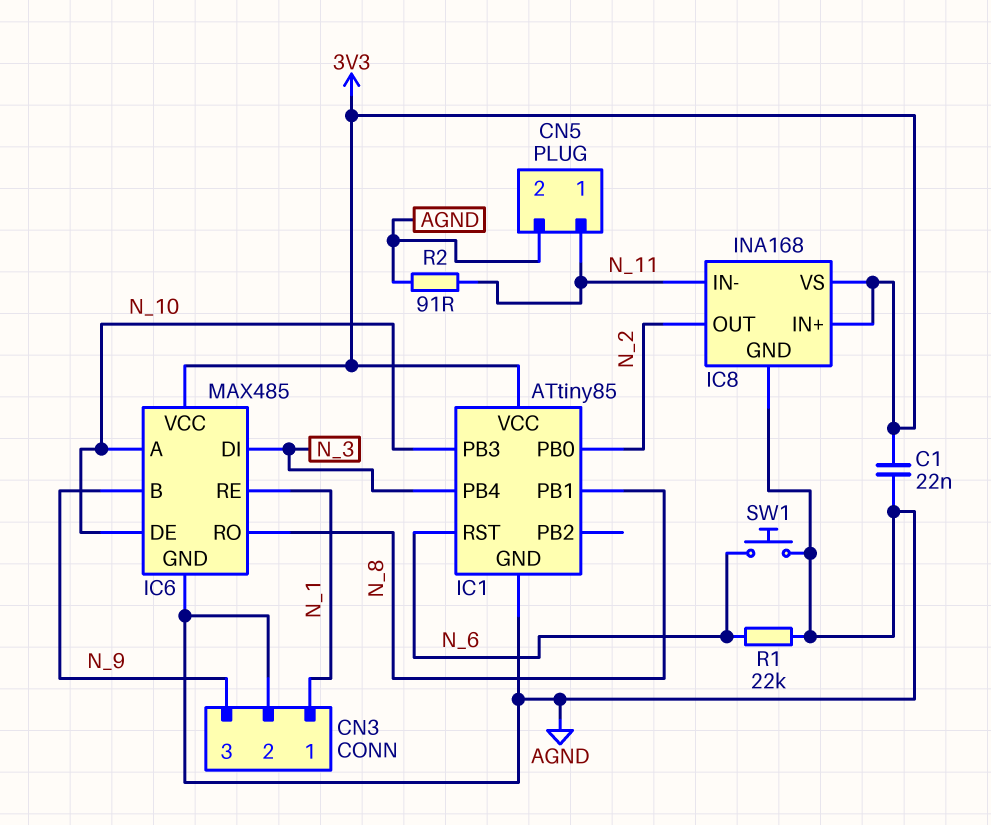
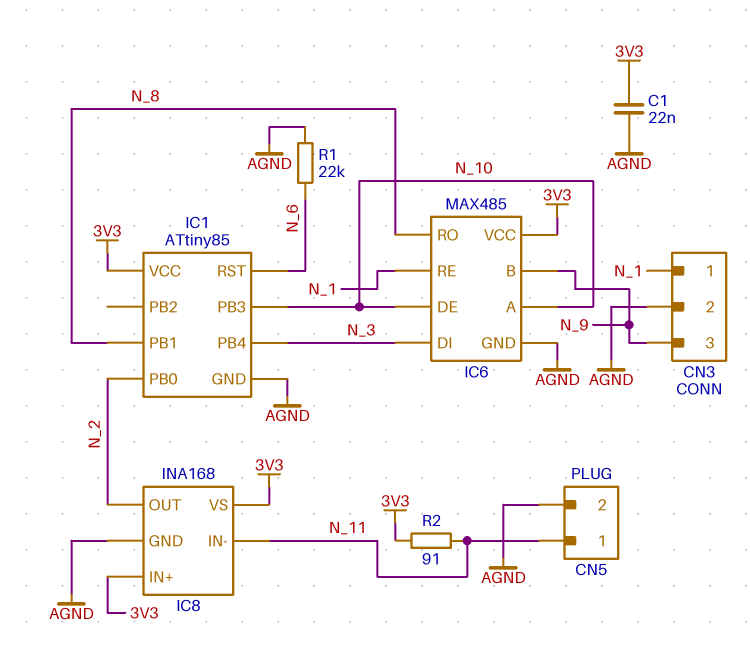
R2: 91 (AGND, N_11) -> 91 (3V3, N_11)
SW1: button (AGND, N_6) -> none

